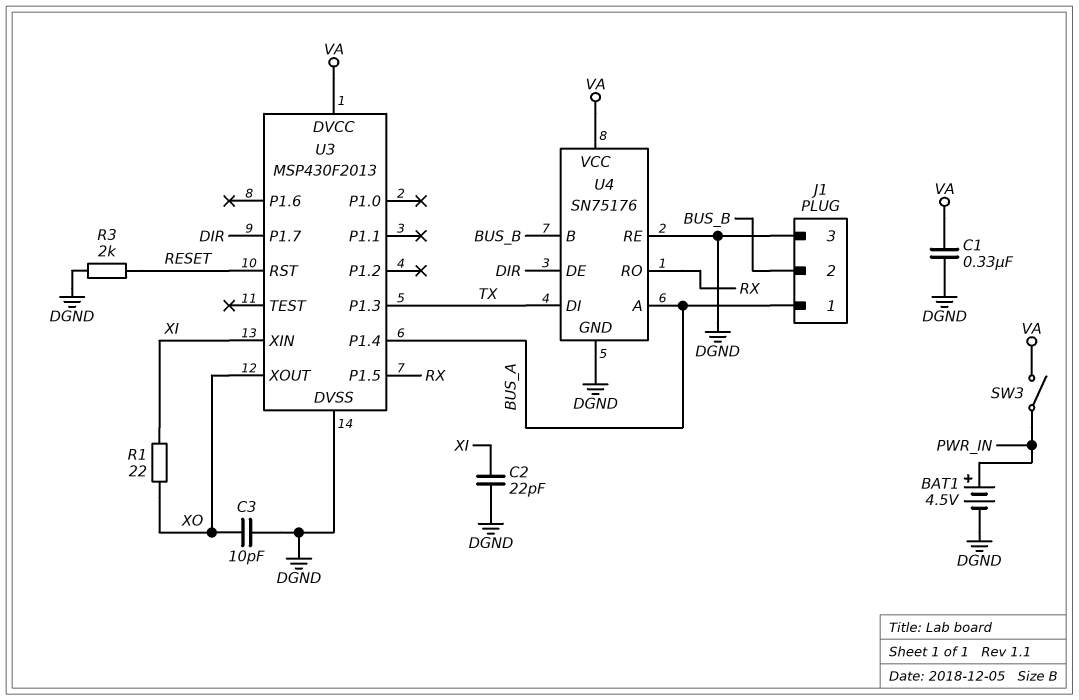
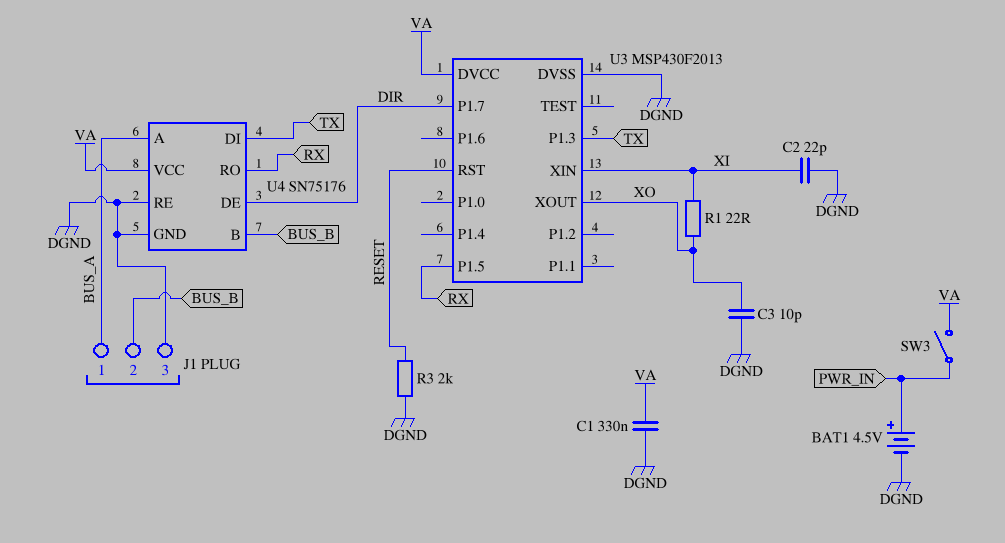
U3 pin P1.4: BUS_A -> none

